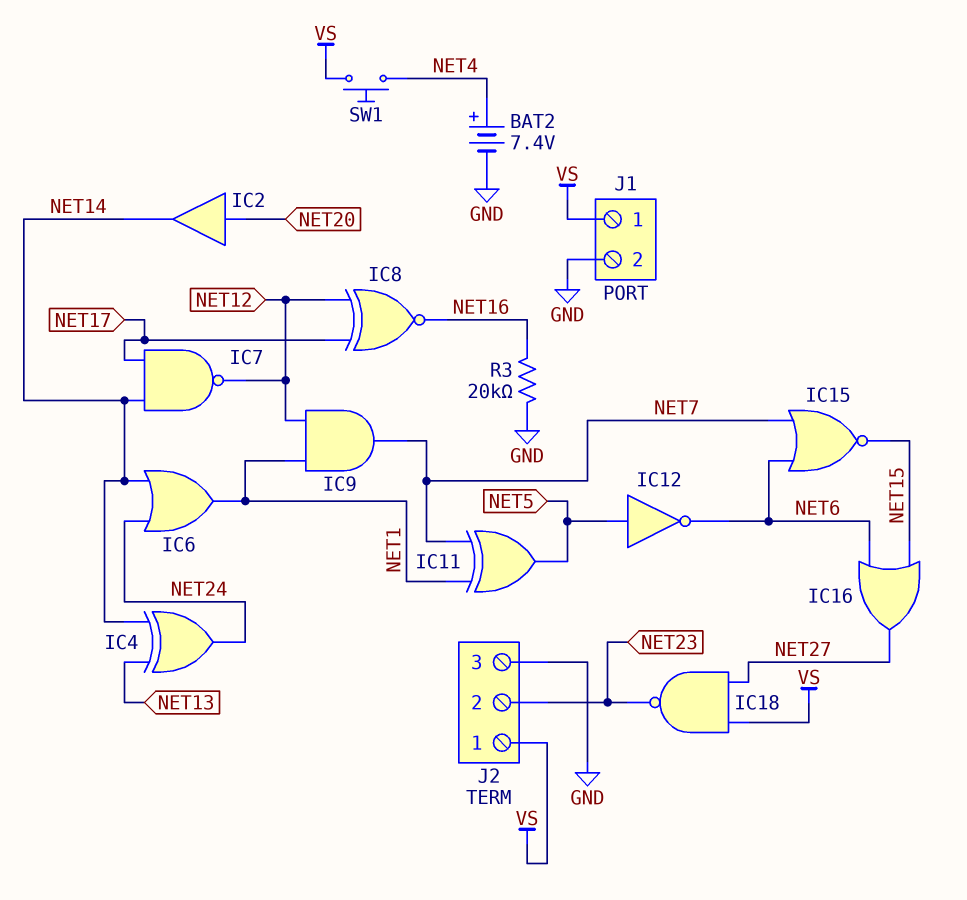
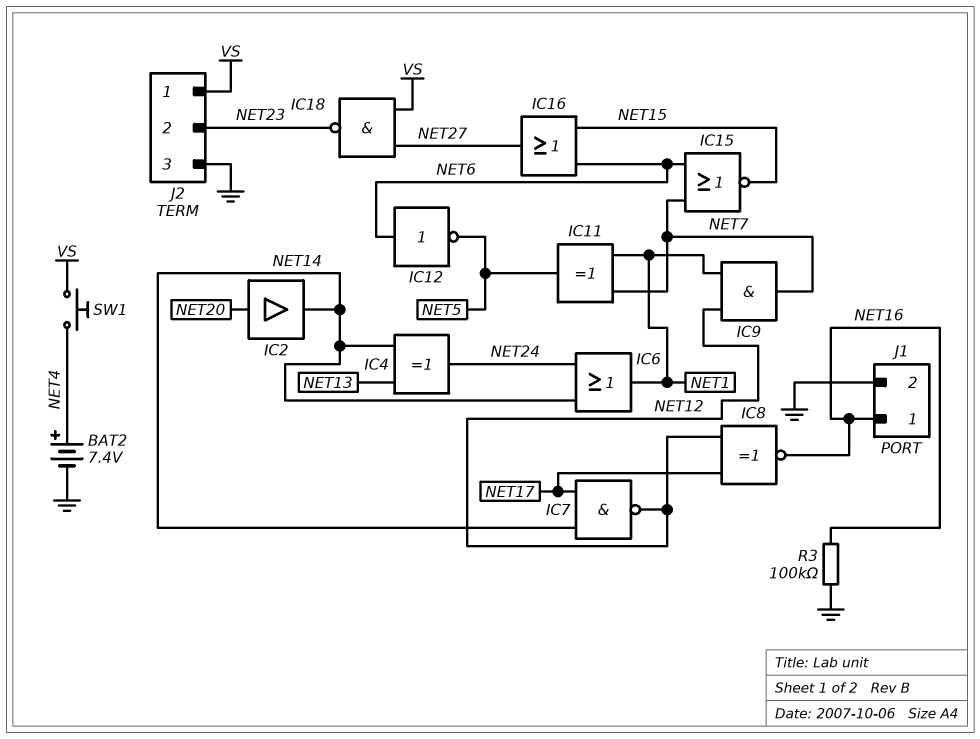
IC12: NOT (in NET5, out NET6) -> NOT (in NET6, out NET5)
J1 pin 1: VS -> NET16
R3: 20k (GND, NET16) -> 100k (GND, NET16)

